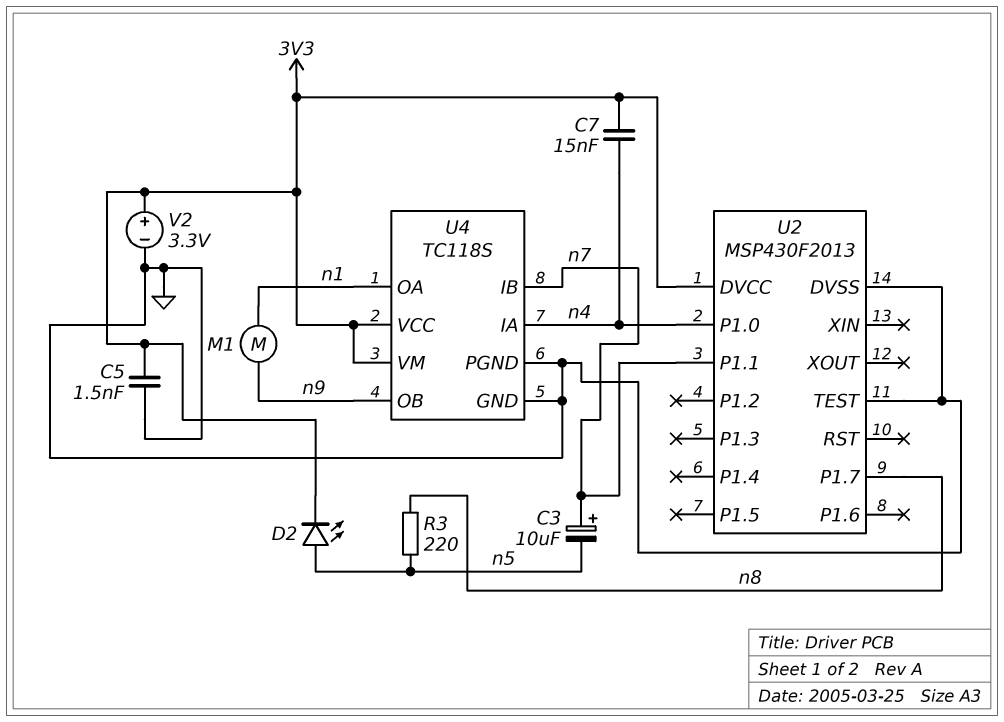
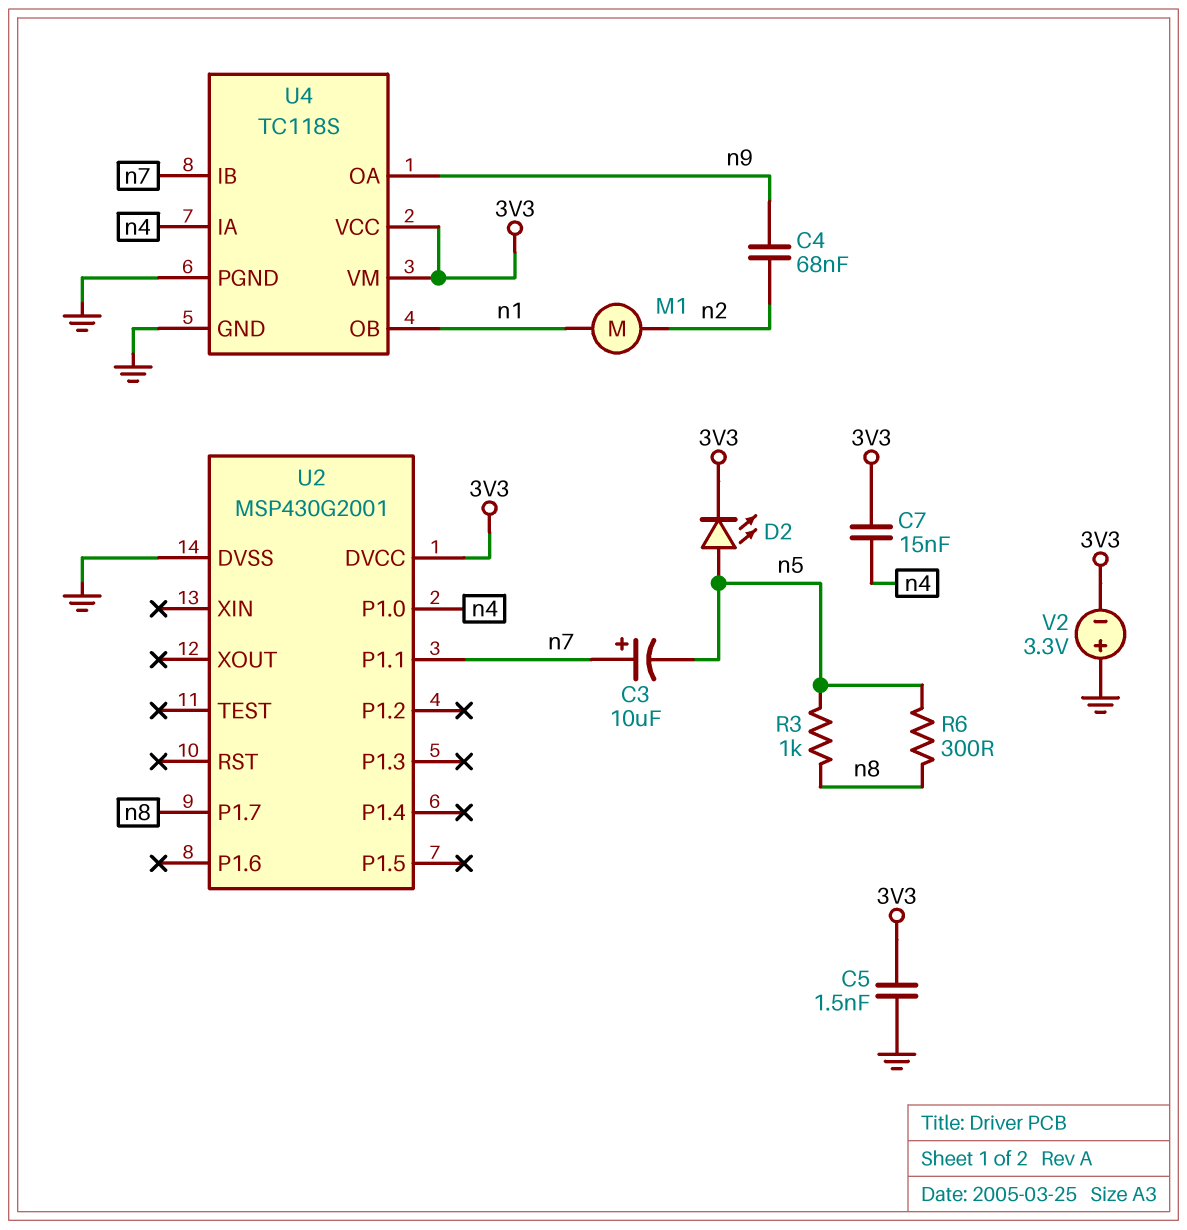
C4: none -> 68nF (n2, n9)
M1: motor (n1, n9) -> motor (n1, n2)
R3: 220 (n5, n8) -> 1k (n5, n8)
R6: none -> 300 (n5, n8)
U2: MSP430F2013 -> MSP430G2001
U2 pin TEST: GND -> none
U4 pin OA: n1 -> n9
U4 pin OB: n9 -> n1
V2: 3.3V (plus 3V3, minus GND) -> 3.3V (plus GND, minus 3V3)

